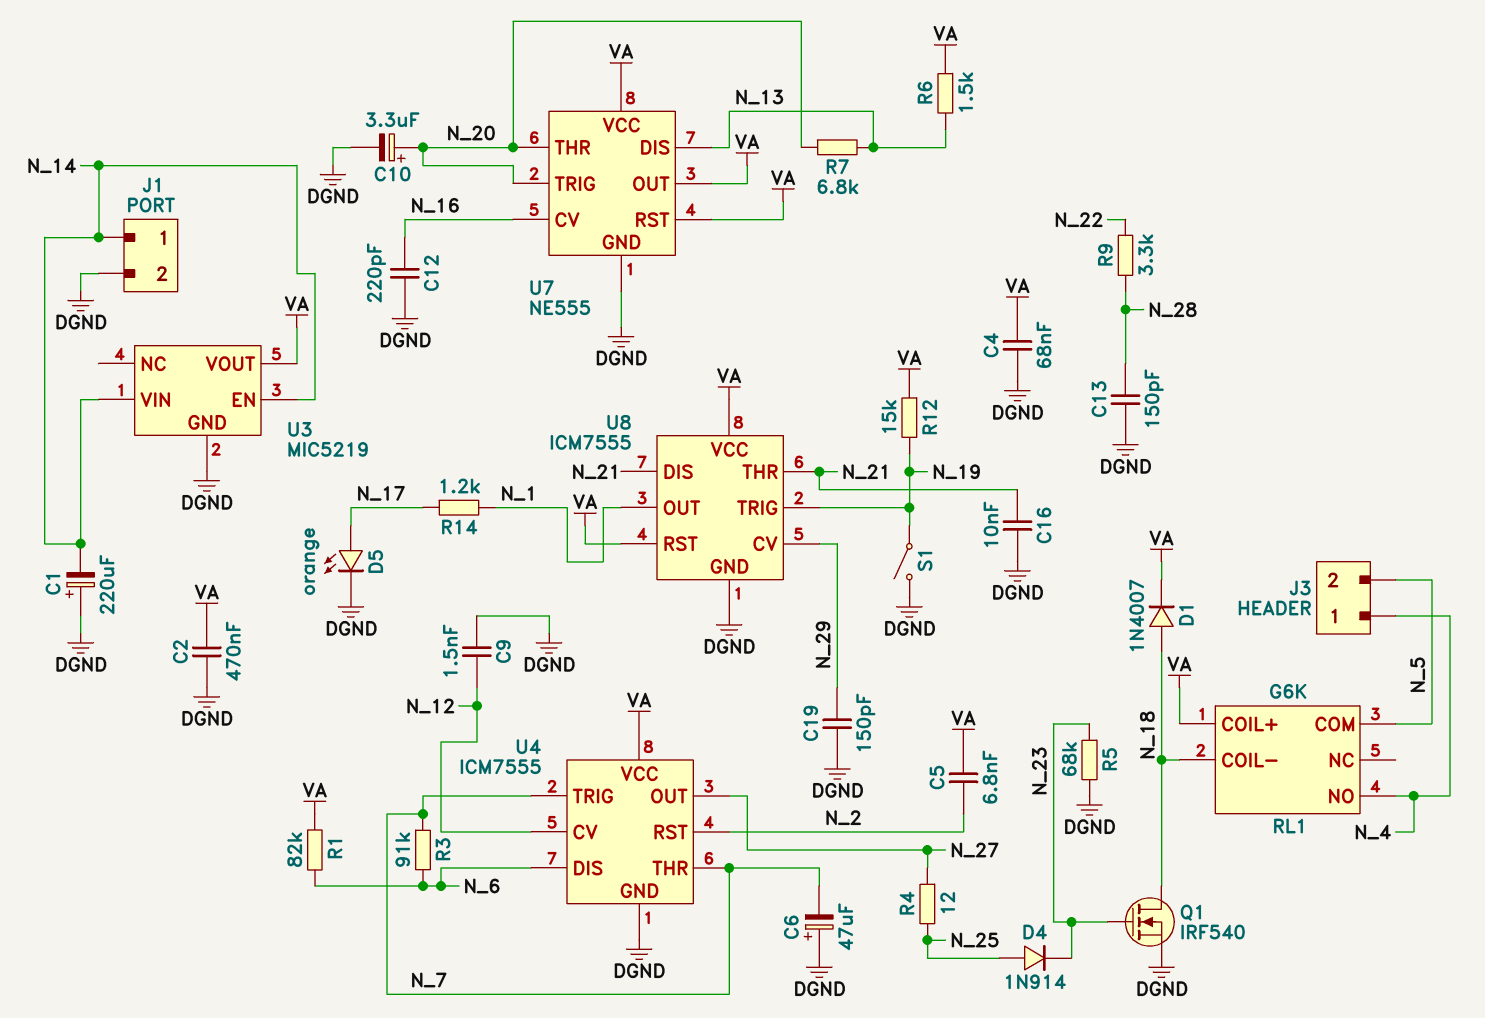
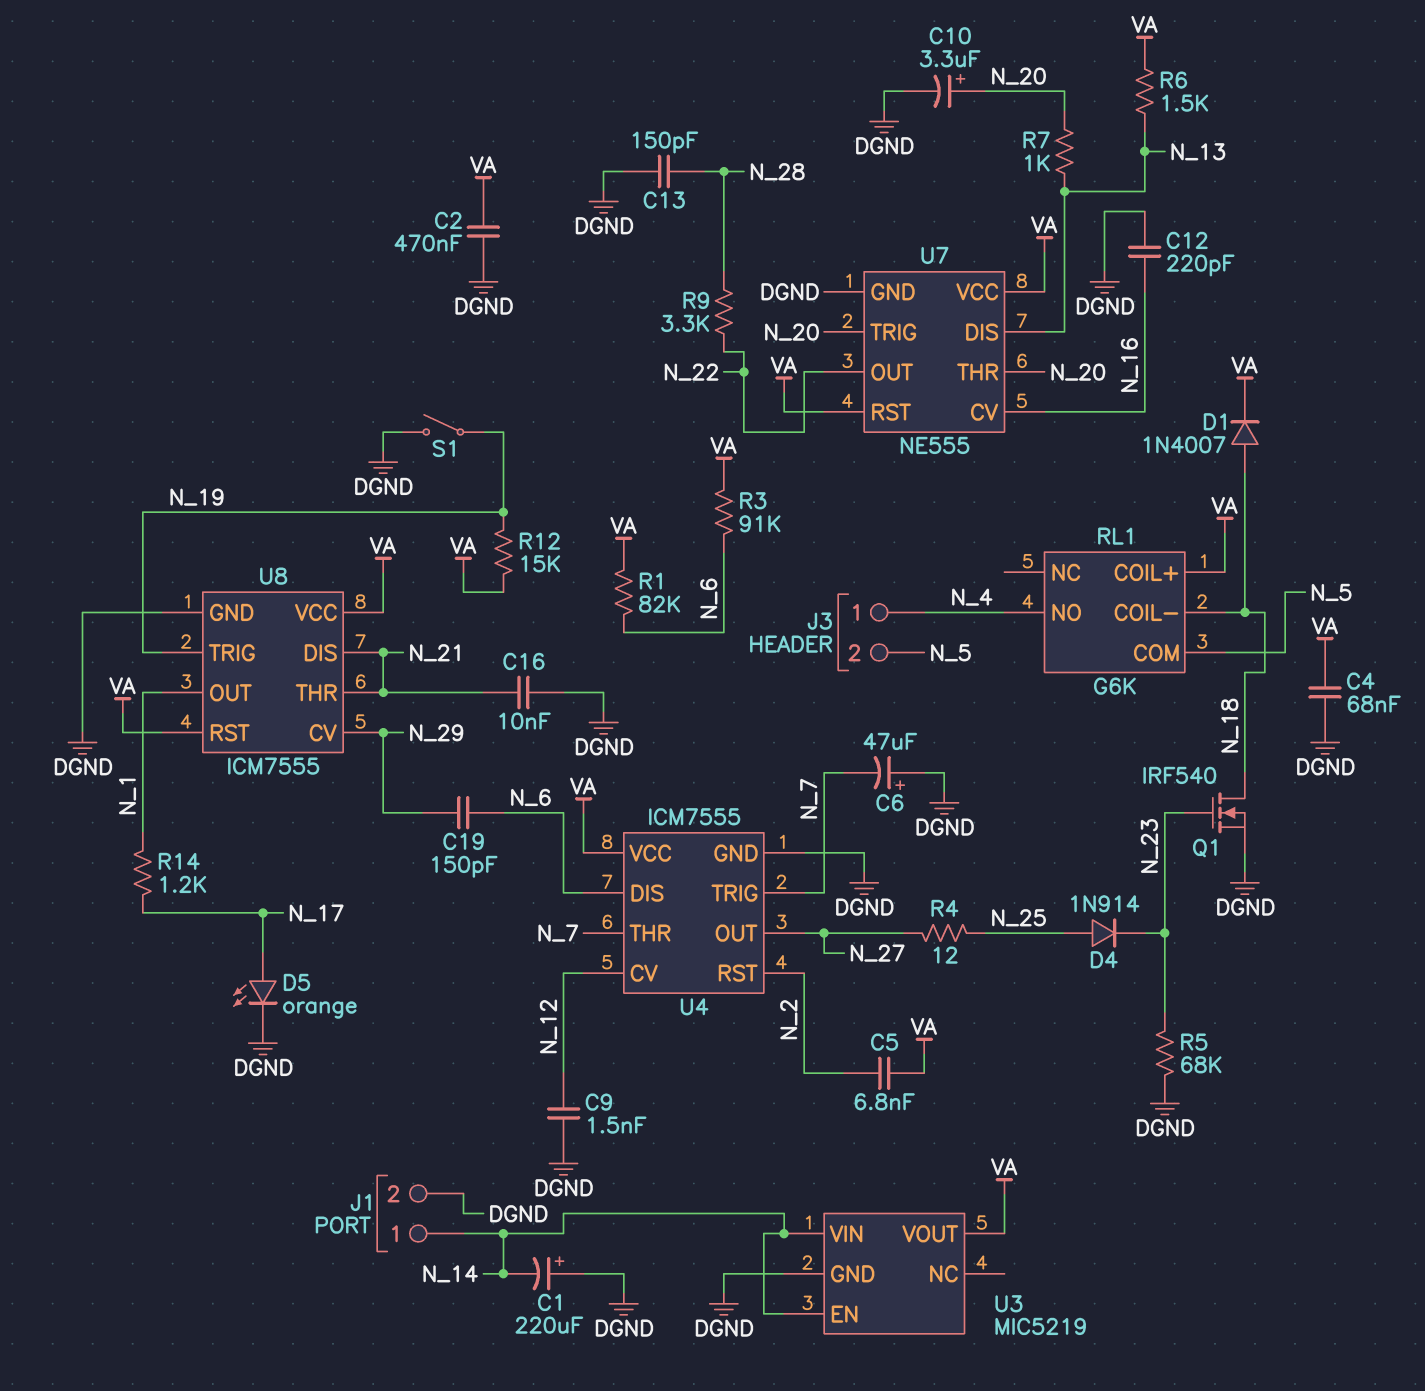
C19: 150pF (DGND, N_29) -> 150pF (N_6, N_29)
R3: 91k (N_6, N_7) -> 91k (N_6, VA)
R7: 6.8k (N_13, N_20) -> 1k (N_13, N_20)
U7 pin OUT: VA -> N_22

